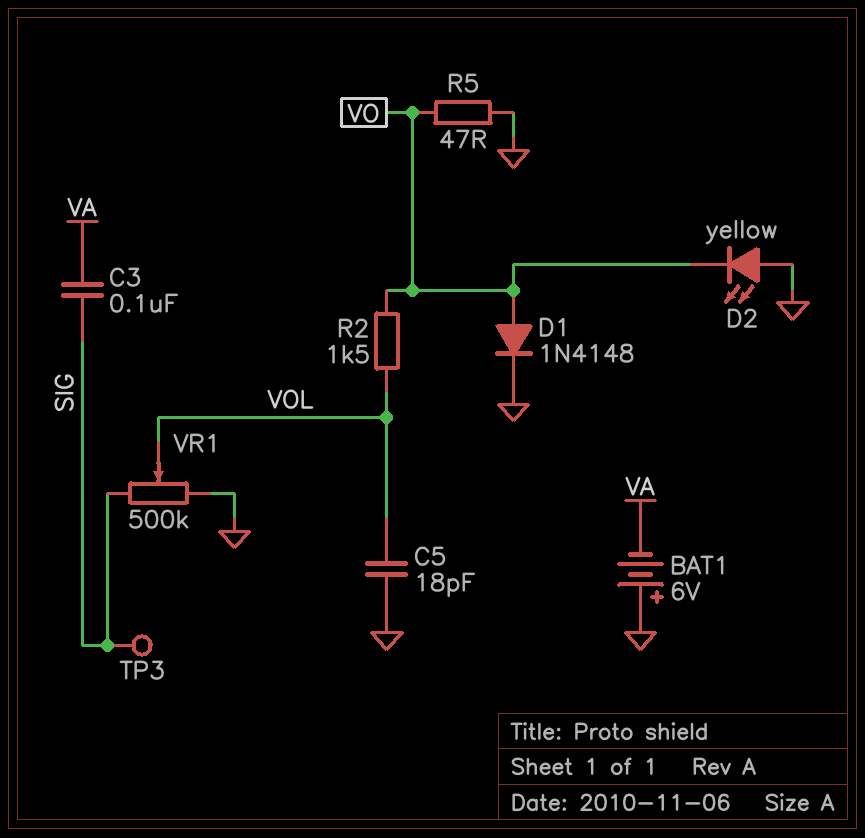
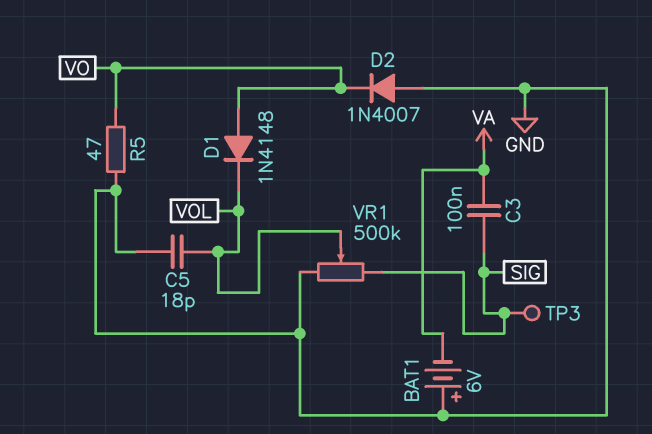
D1: diode 1N4148 (A VO, K GND) -> diode 1N4148 (A VO, K VOL)
D2: LED yellow (A GND, K VO) -> diode 1N4007 (A GND, K VO)
R2: 1.5k (VO, VOL) -> none

